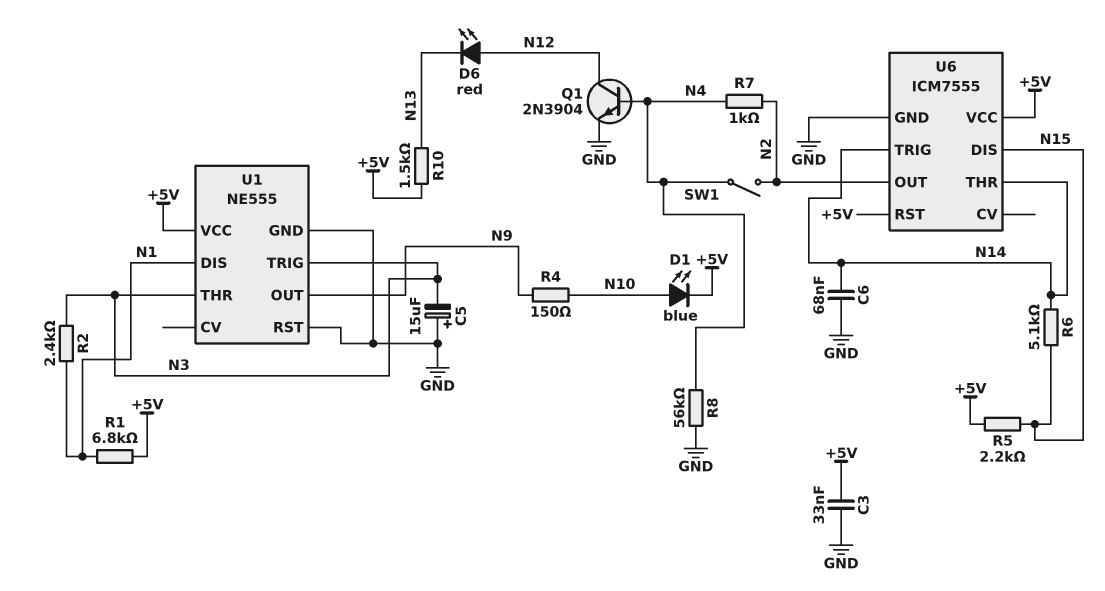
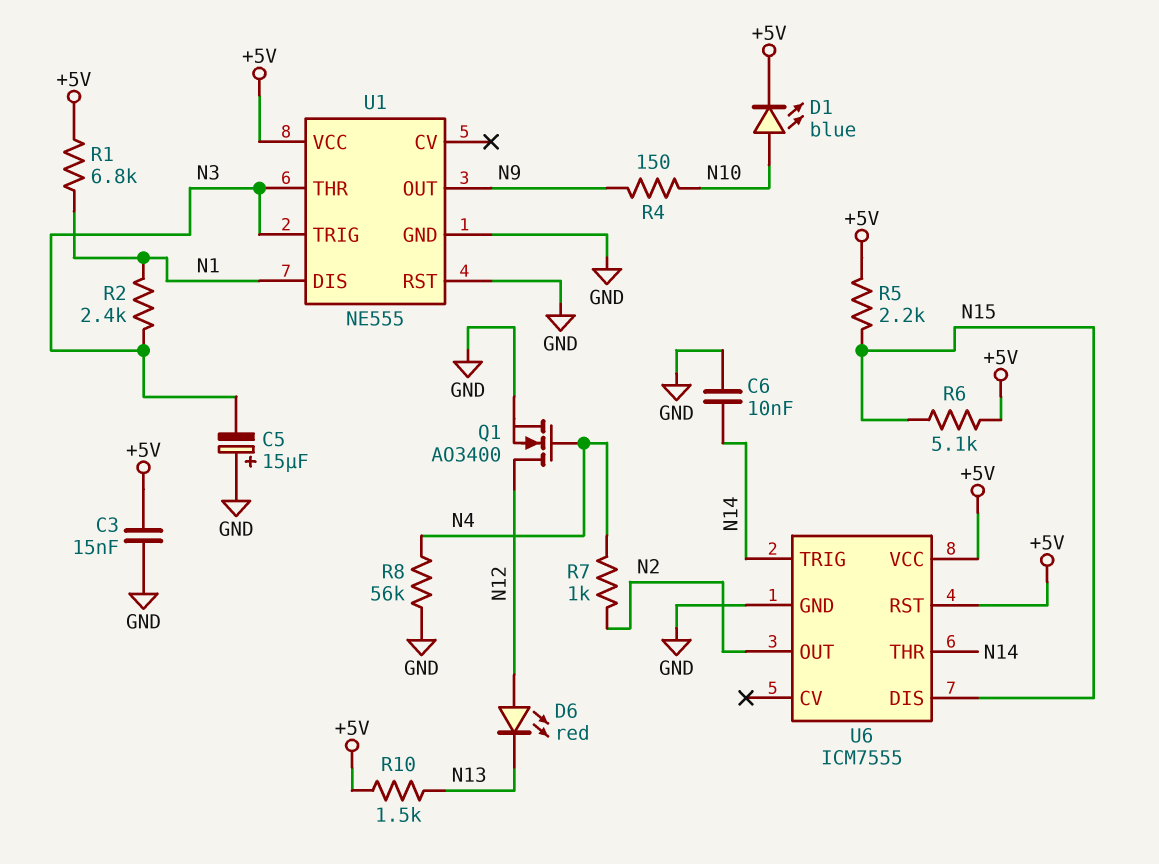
C3: 33nF (+5V, GND) -> 15nF (+5V, GND)
C6: 68nF (GND, N14) -> 10nF (GND, N14)
Q1: NPN 2N3904 (B N4, C N12, E GND) -> NMOS AO3400 (G N4, D N12, S GND)
R6: 5.1k (N14, N15) -> 5.1k (+5V, N15)
SW1: switch (N2, N4) -> none

